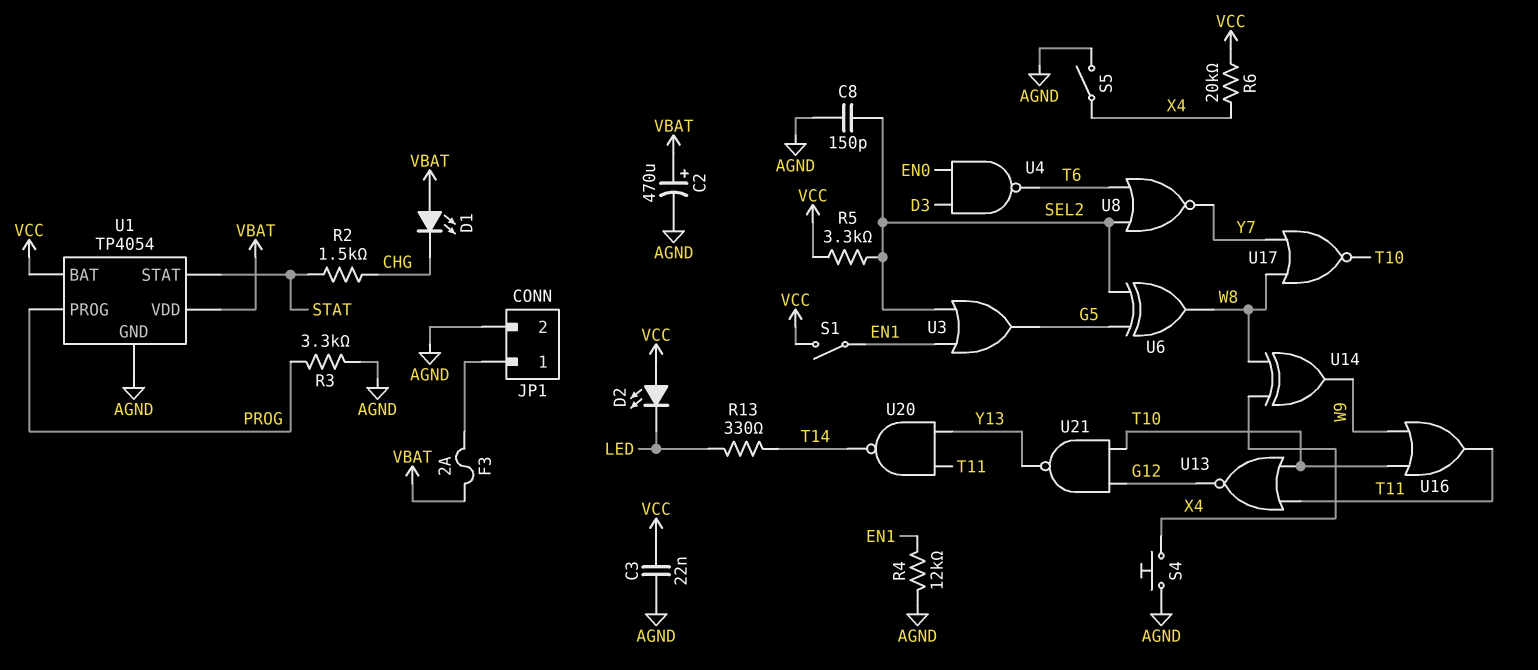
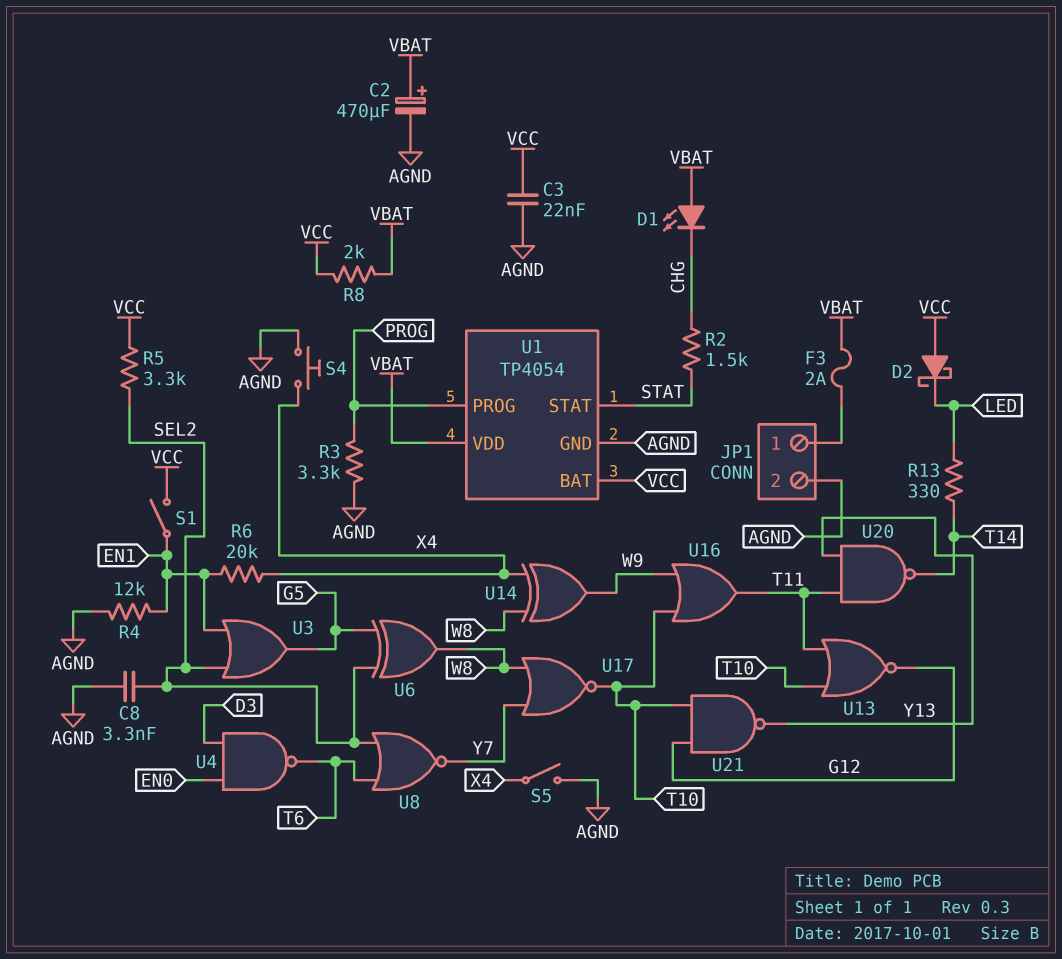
C8: 150pF (AGND, SEL2) -> 3.3nF (AGND, SEL2)
D2: LED (A VCC, K LED) -> schottky (A VCC, K LED)
R6: 20k (VCC, X4) -> 20k (EN1, X4)
R8: none -> 2k (VBAT, VCC)

